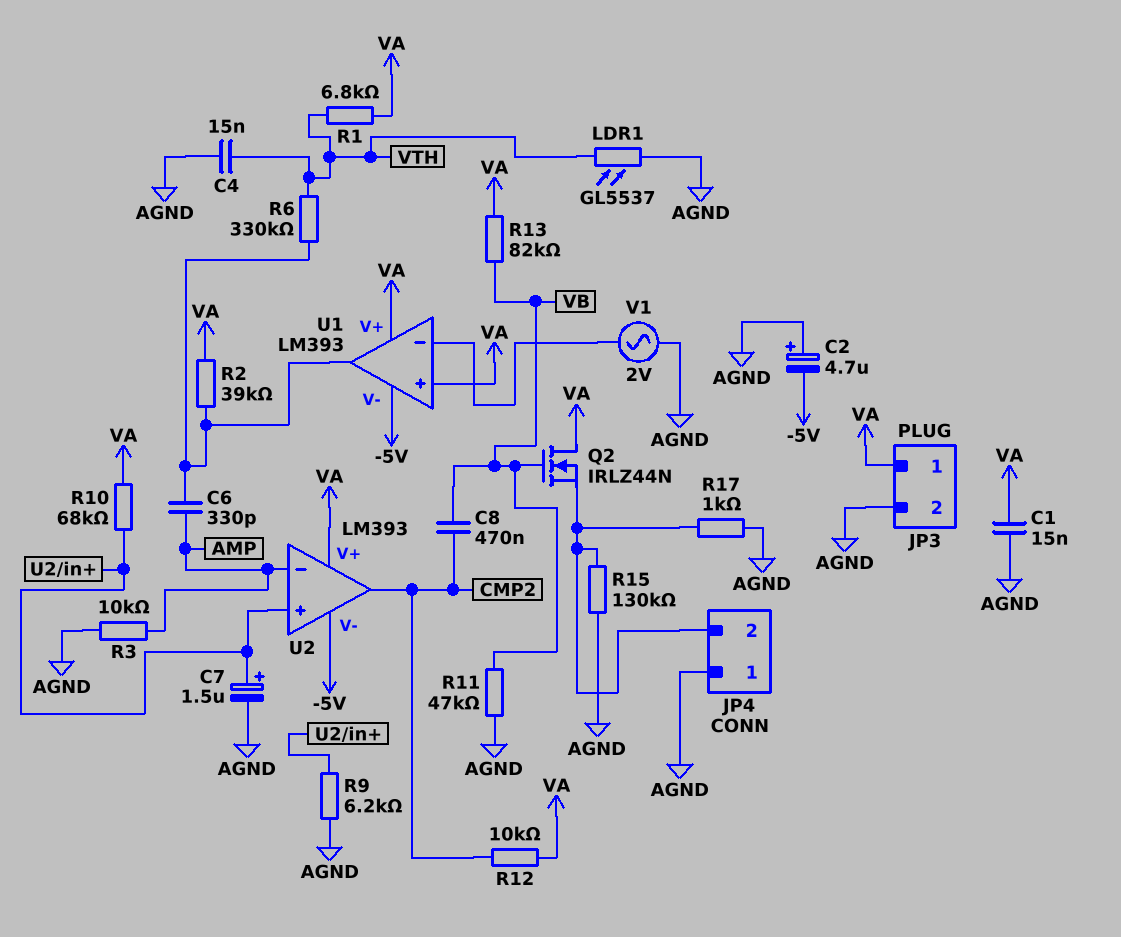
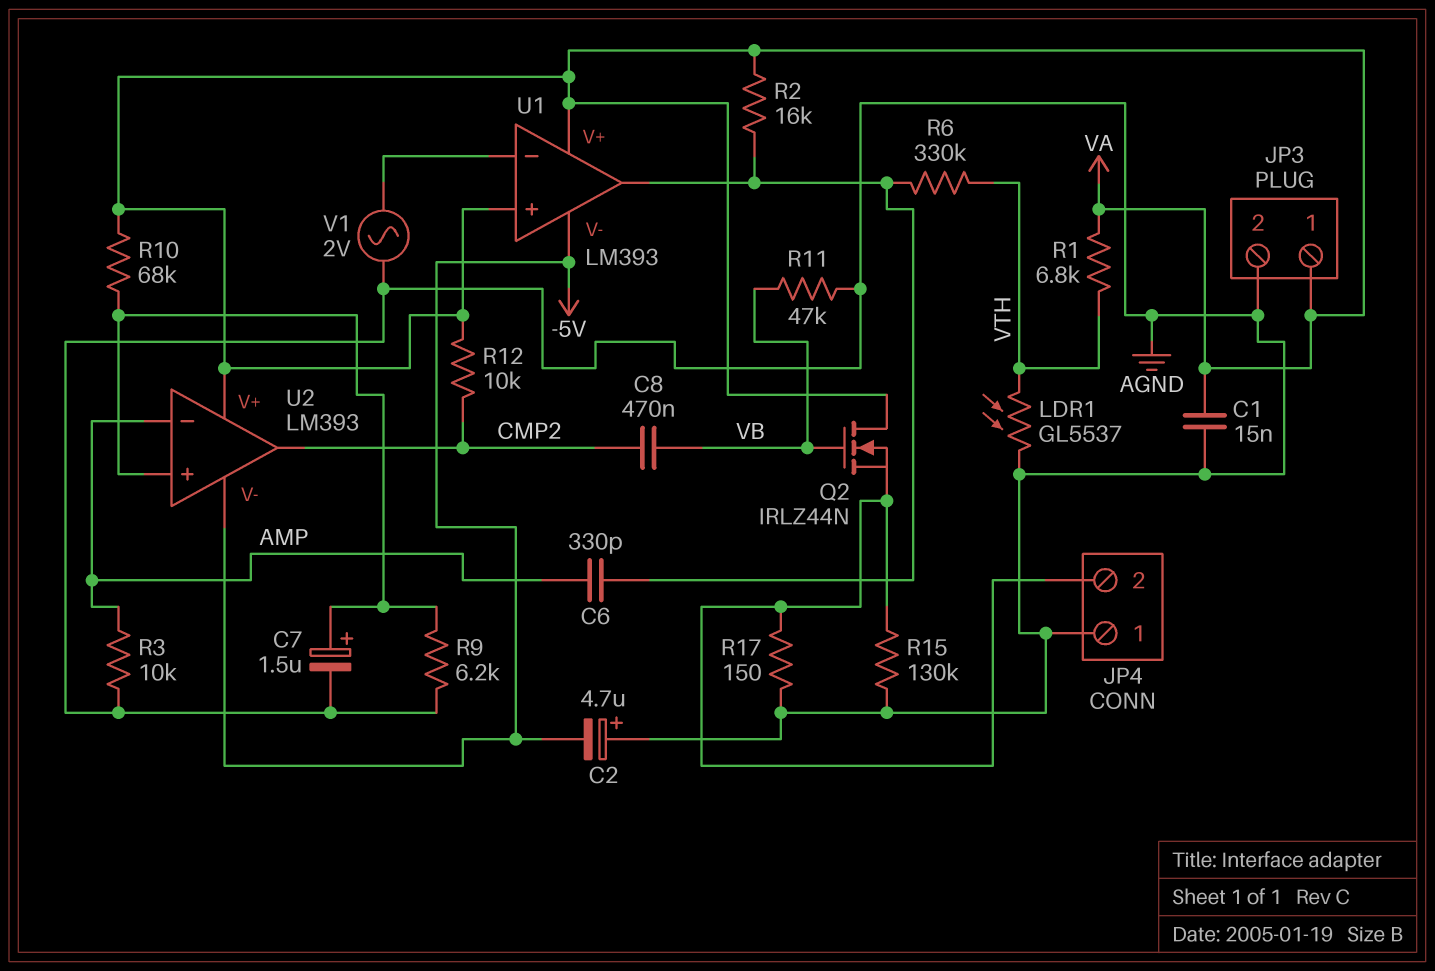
C4: 15nF (AGND, VTH) -> none
R2: 39k (U1/out, VA) -> 16k (U1/out, VA)
R13: 82k (VA, VB) -> none
R17: 1k (AGND, JP4/2) -> 150 (AGND, JP4/2)

